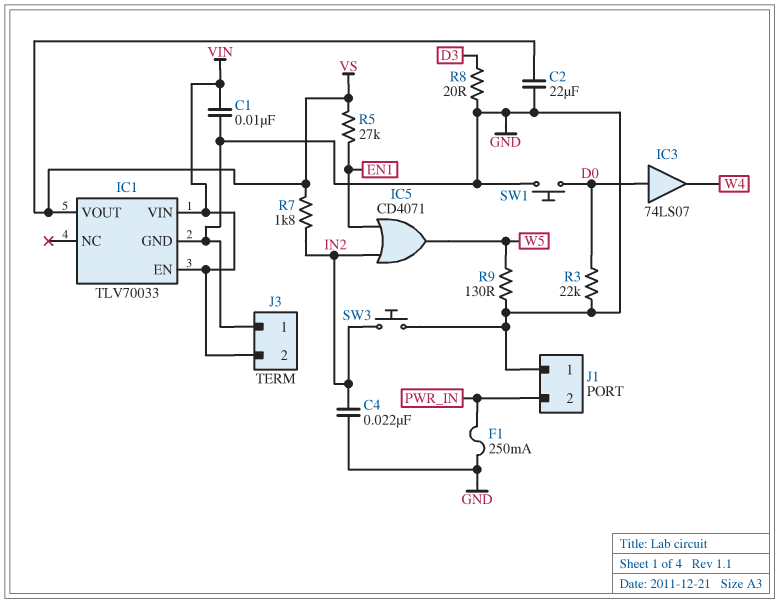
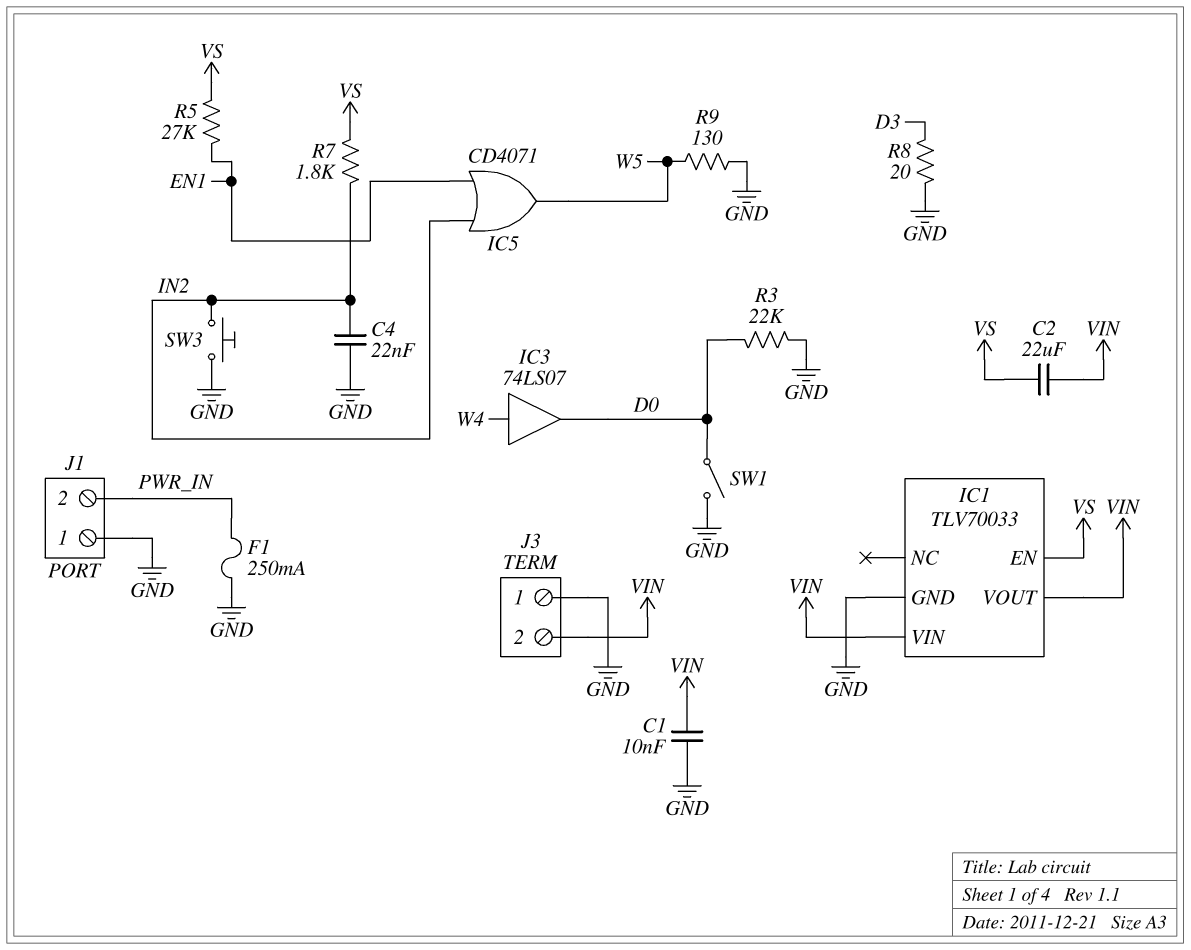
C2: 22uF (GND, VS) -> 22uF (VIN, VS)
IC1 pin EN: VIN -> VS
IC1 pin VOUT: VS -> VIN
IC3: buffer 74LS07 (in D0, out W4) -> buffer 74LS07 (in W4, out D0)
SW1: button (D0, GND) -> switch (D0, GND)

